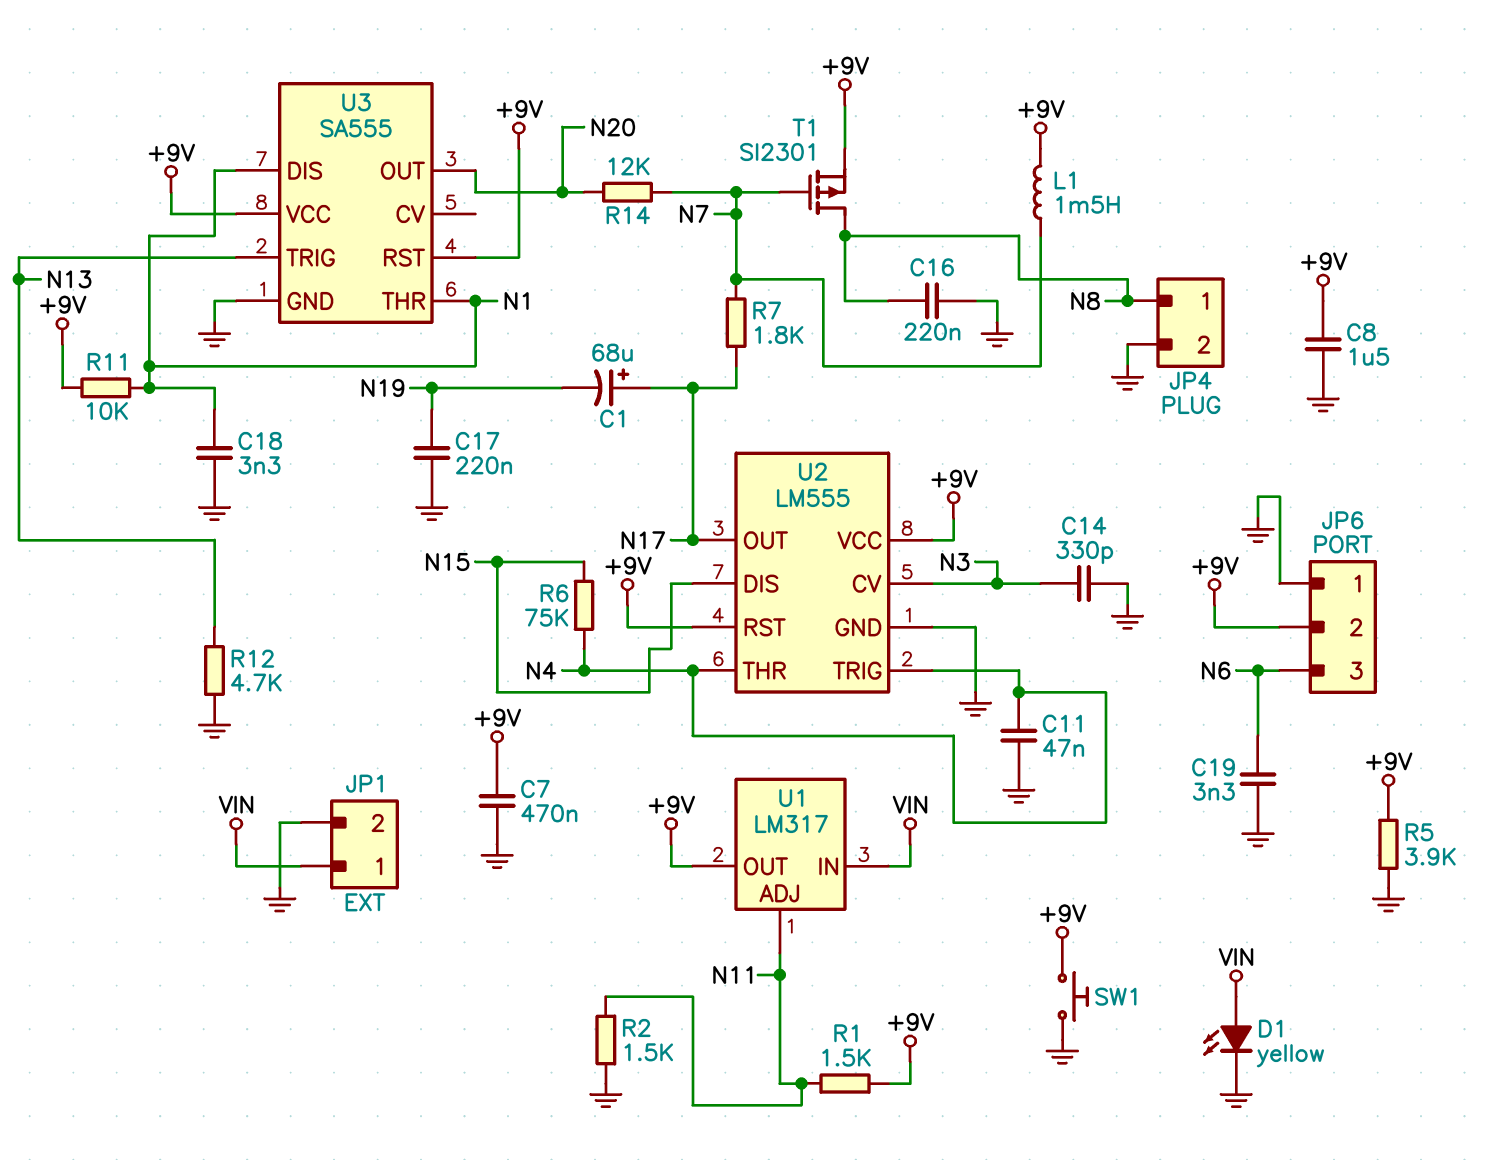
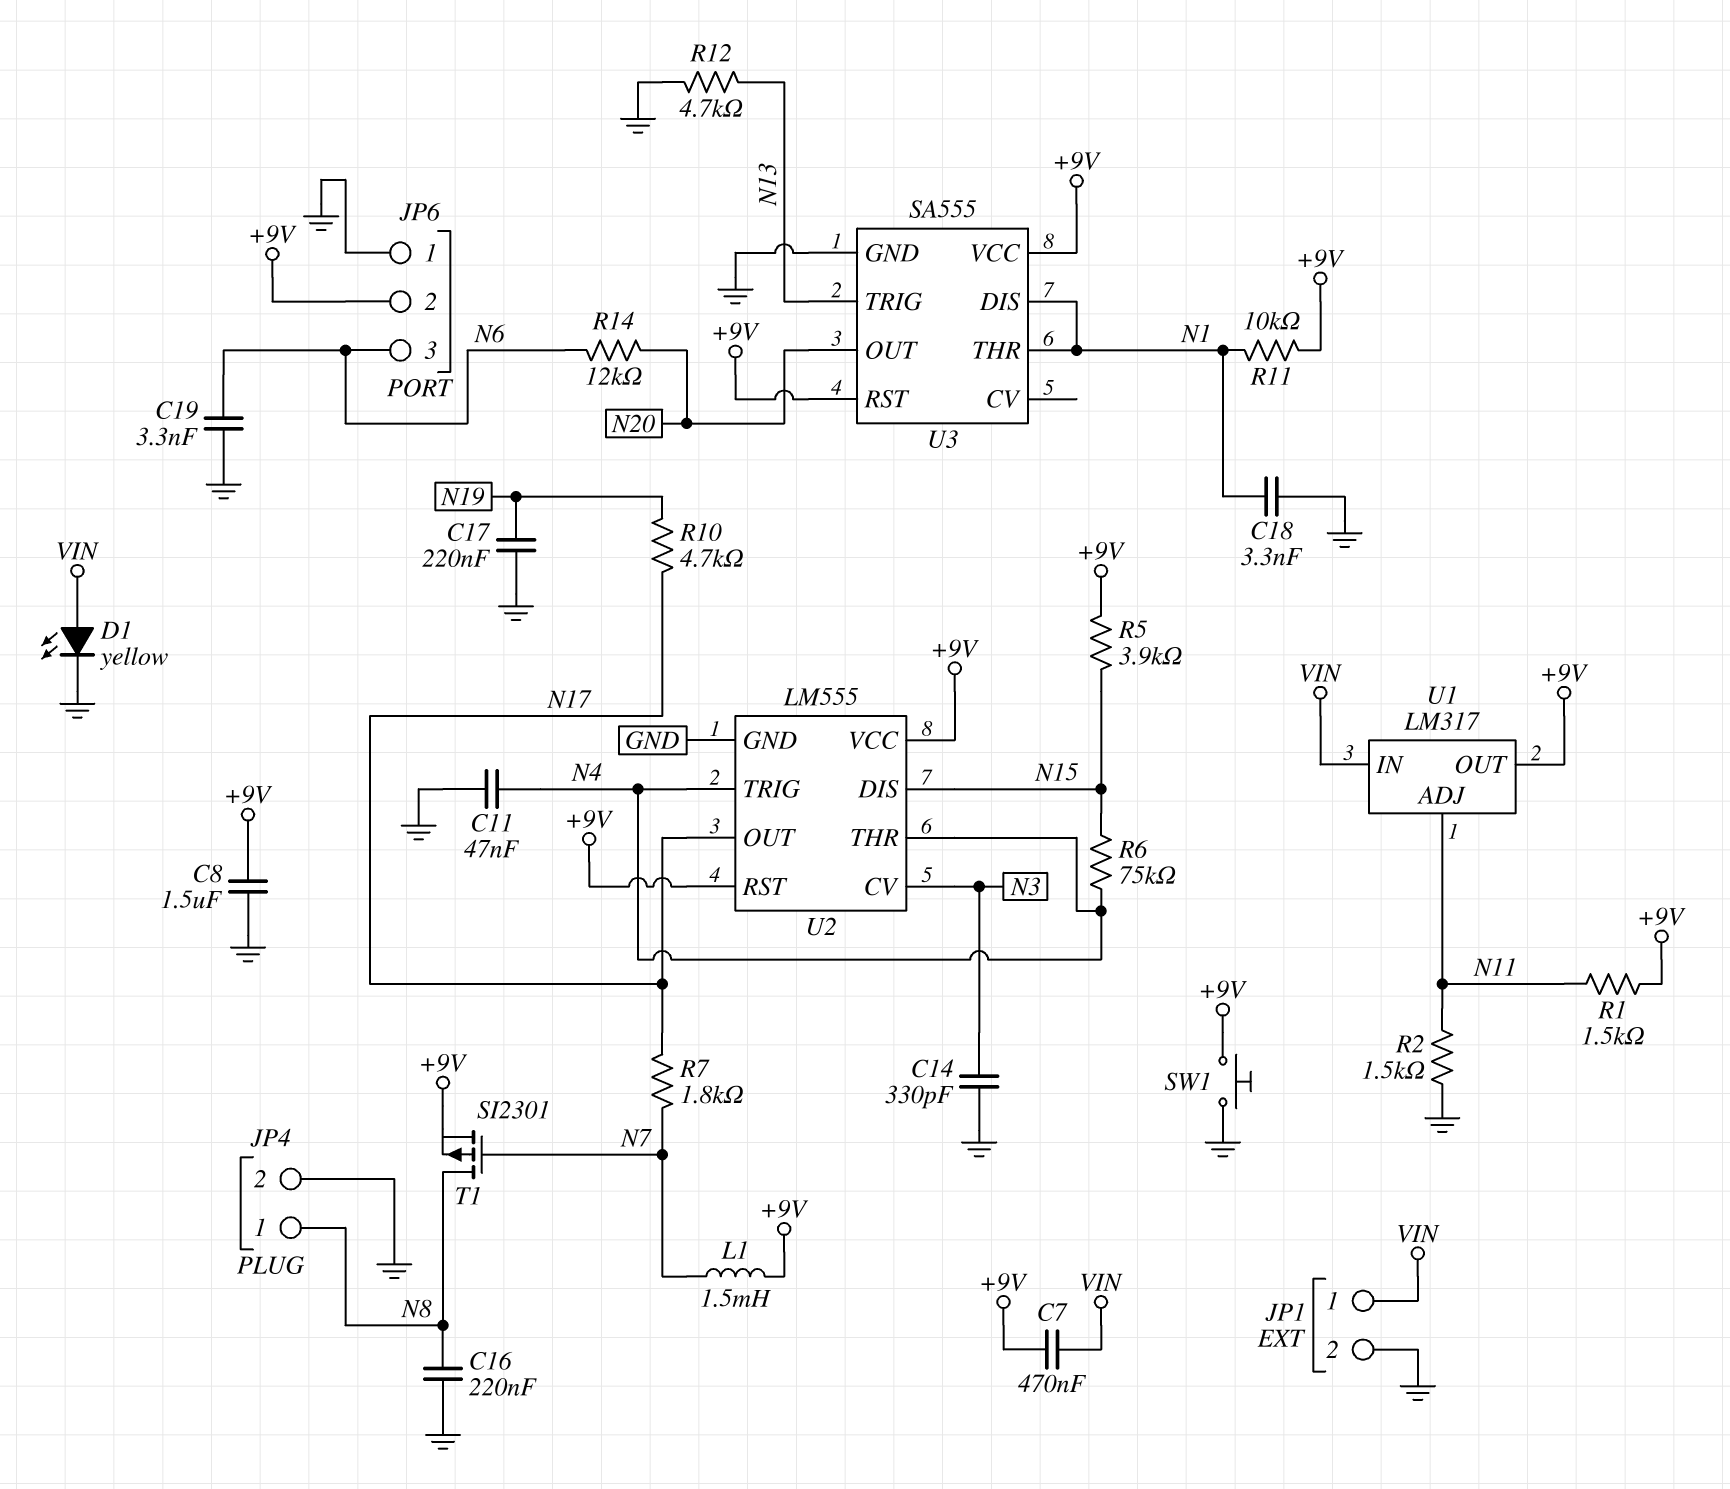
C1: 68uF (plus N17, minus N19) -> none
C7: 470nF (+9V, GND) -> 470nF (+9V, VIN)
R5: 3.9k (+9V, GND) -> 3.9k (+9V, N15)
R10: none -> 4.7k (N17, N19)
R14: 12k (N7, N20) -> 12k (N6, N20)

